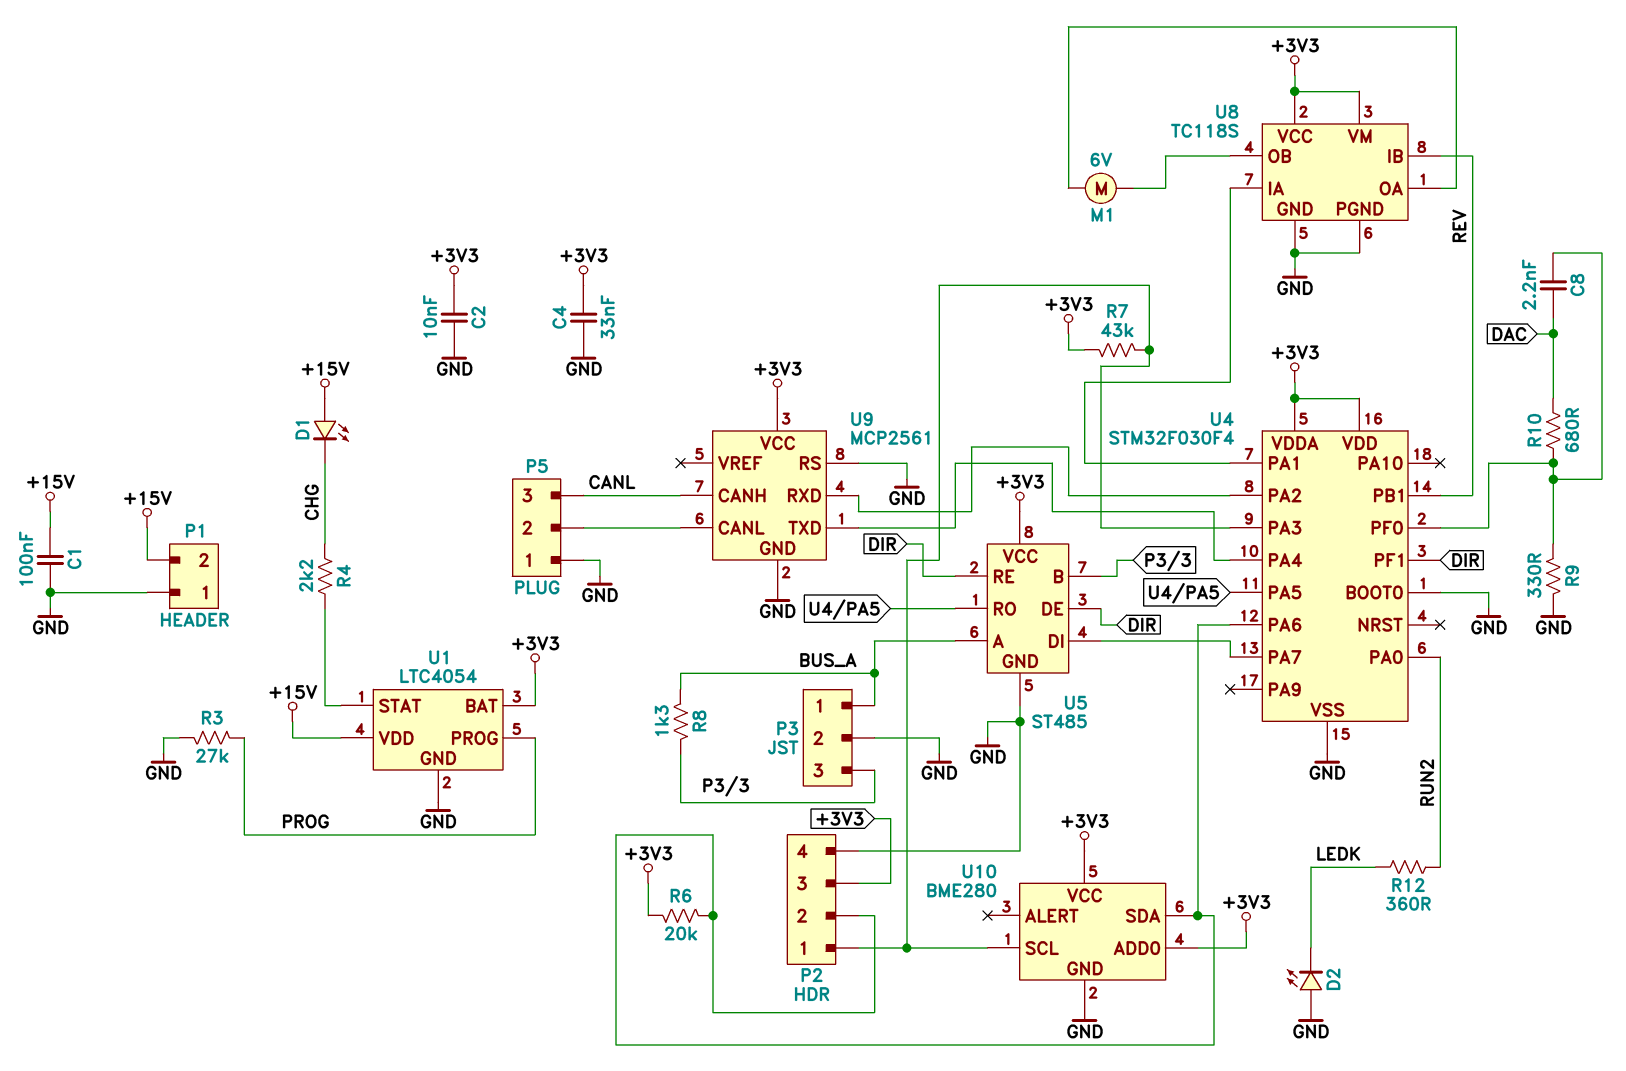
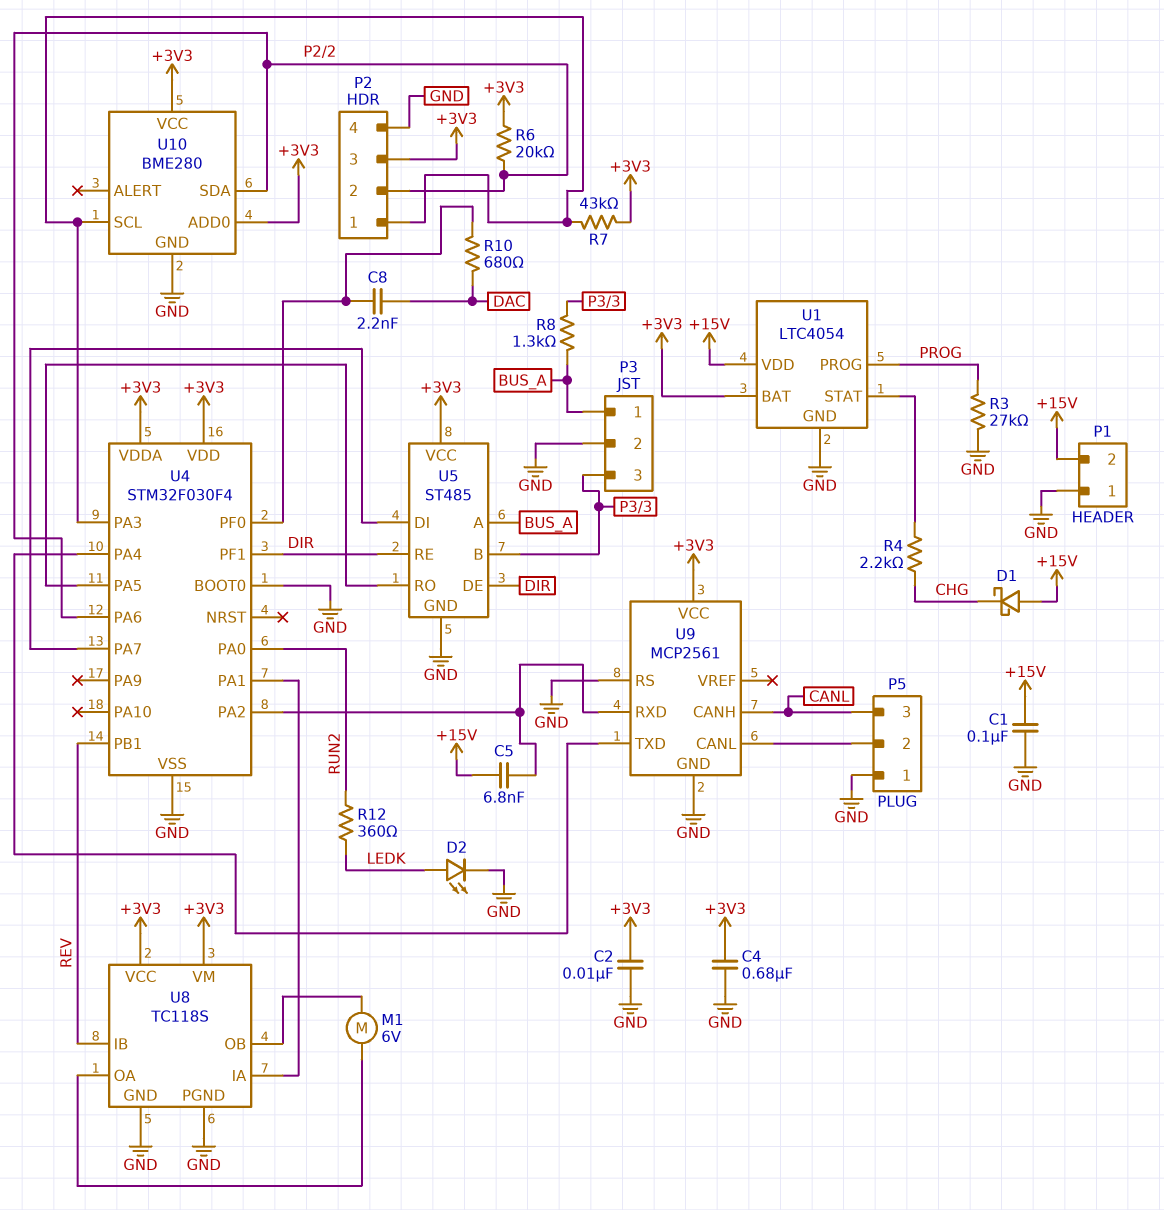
C4: 33nF (+3V3, GND) -> 680nF (+3V3, GND)
C5: none -> 6.8nF (+15V, U4/PA2)
D1: LED (A +15V, K CHG) -> schottky (A +15V, K CHG)
D2: LED (A GND, K LEDK) -> LED (A LEDK, K GND)
R9: 330 (GND, U4/PF0) -> none

